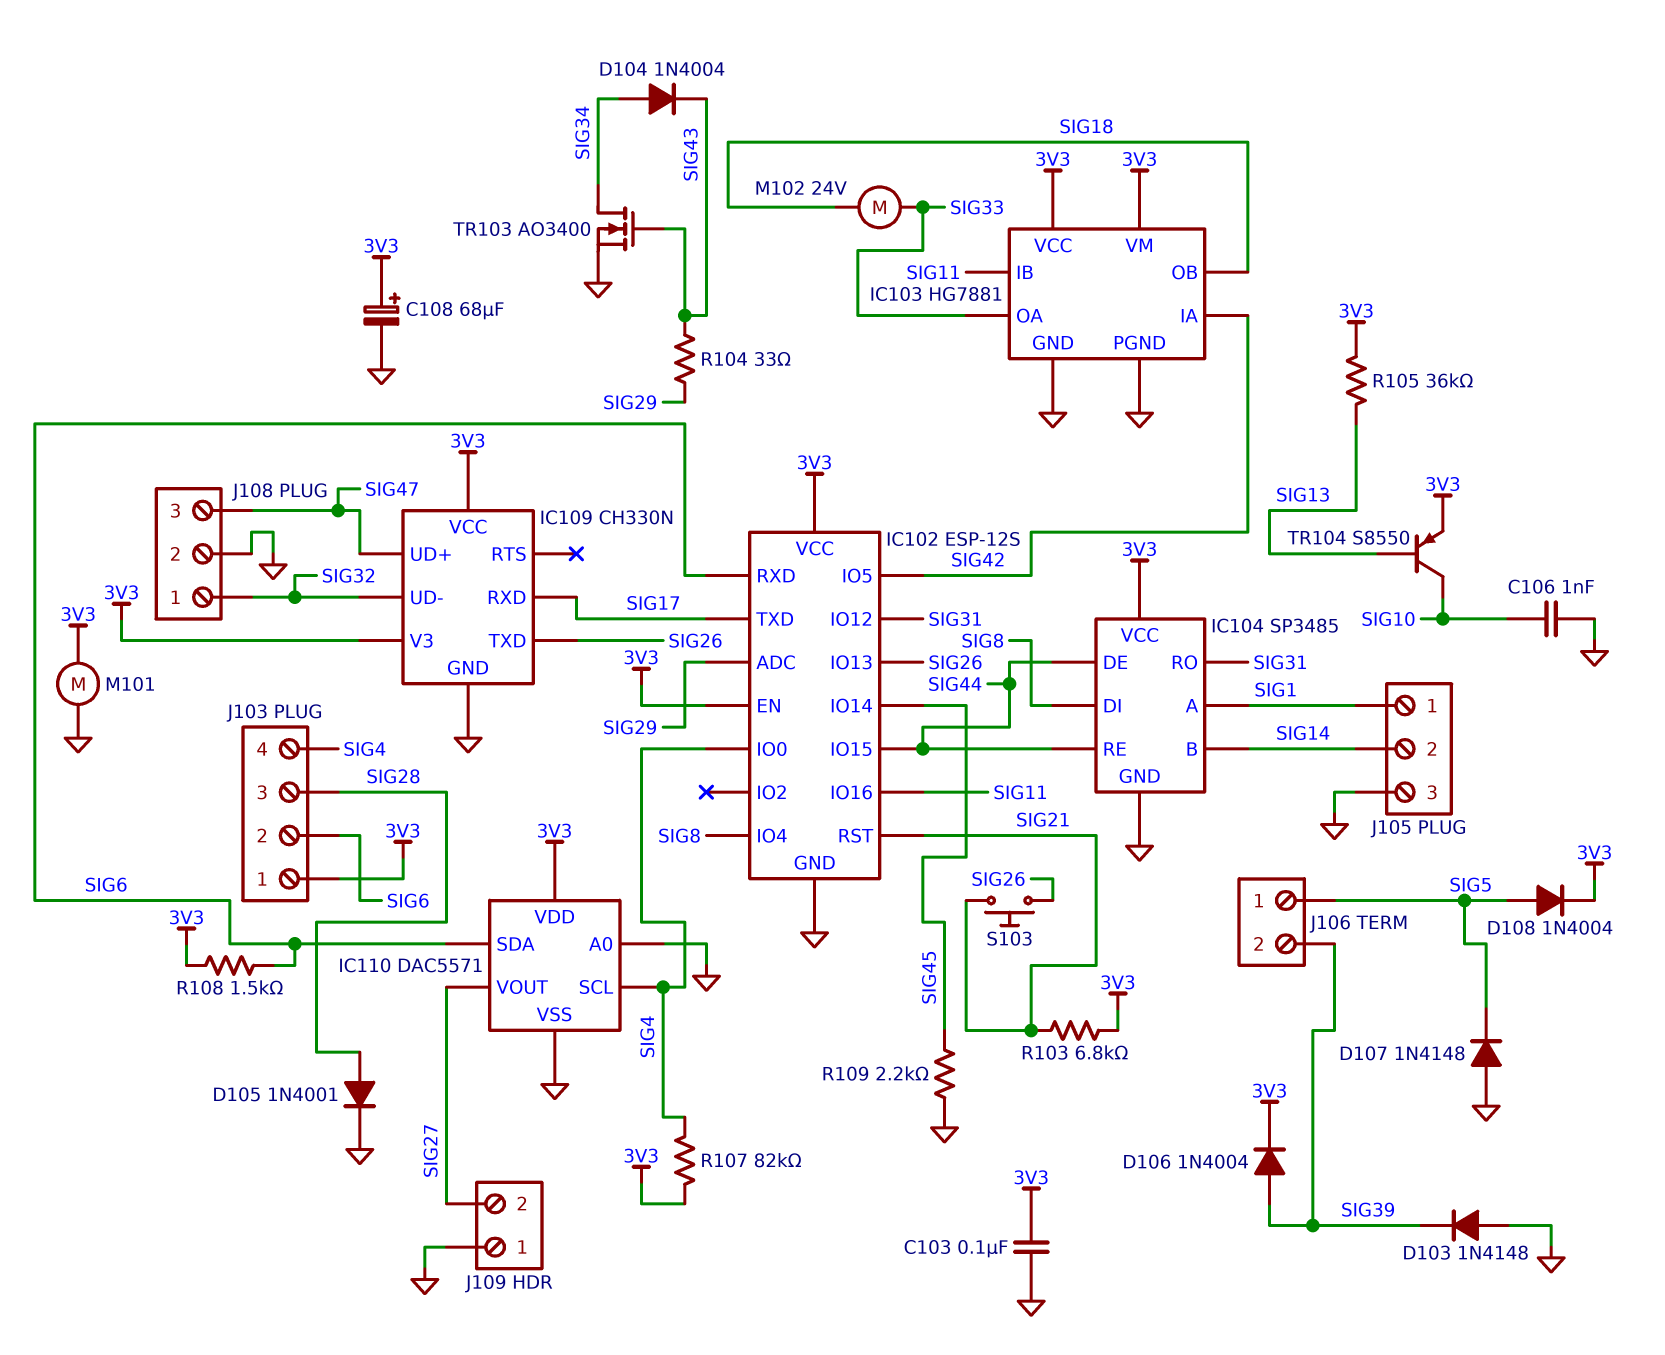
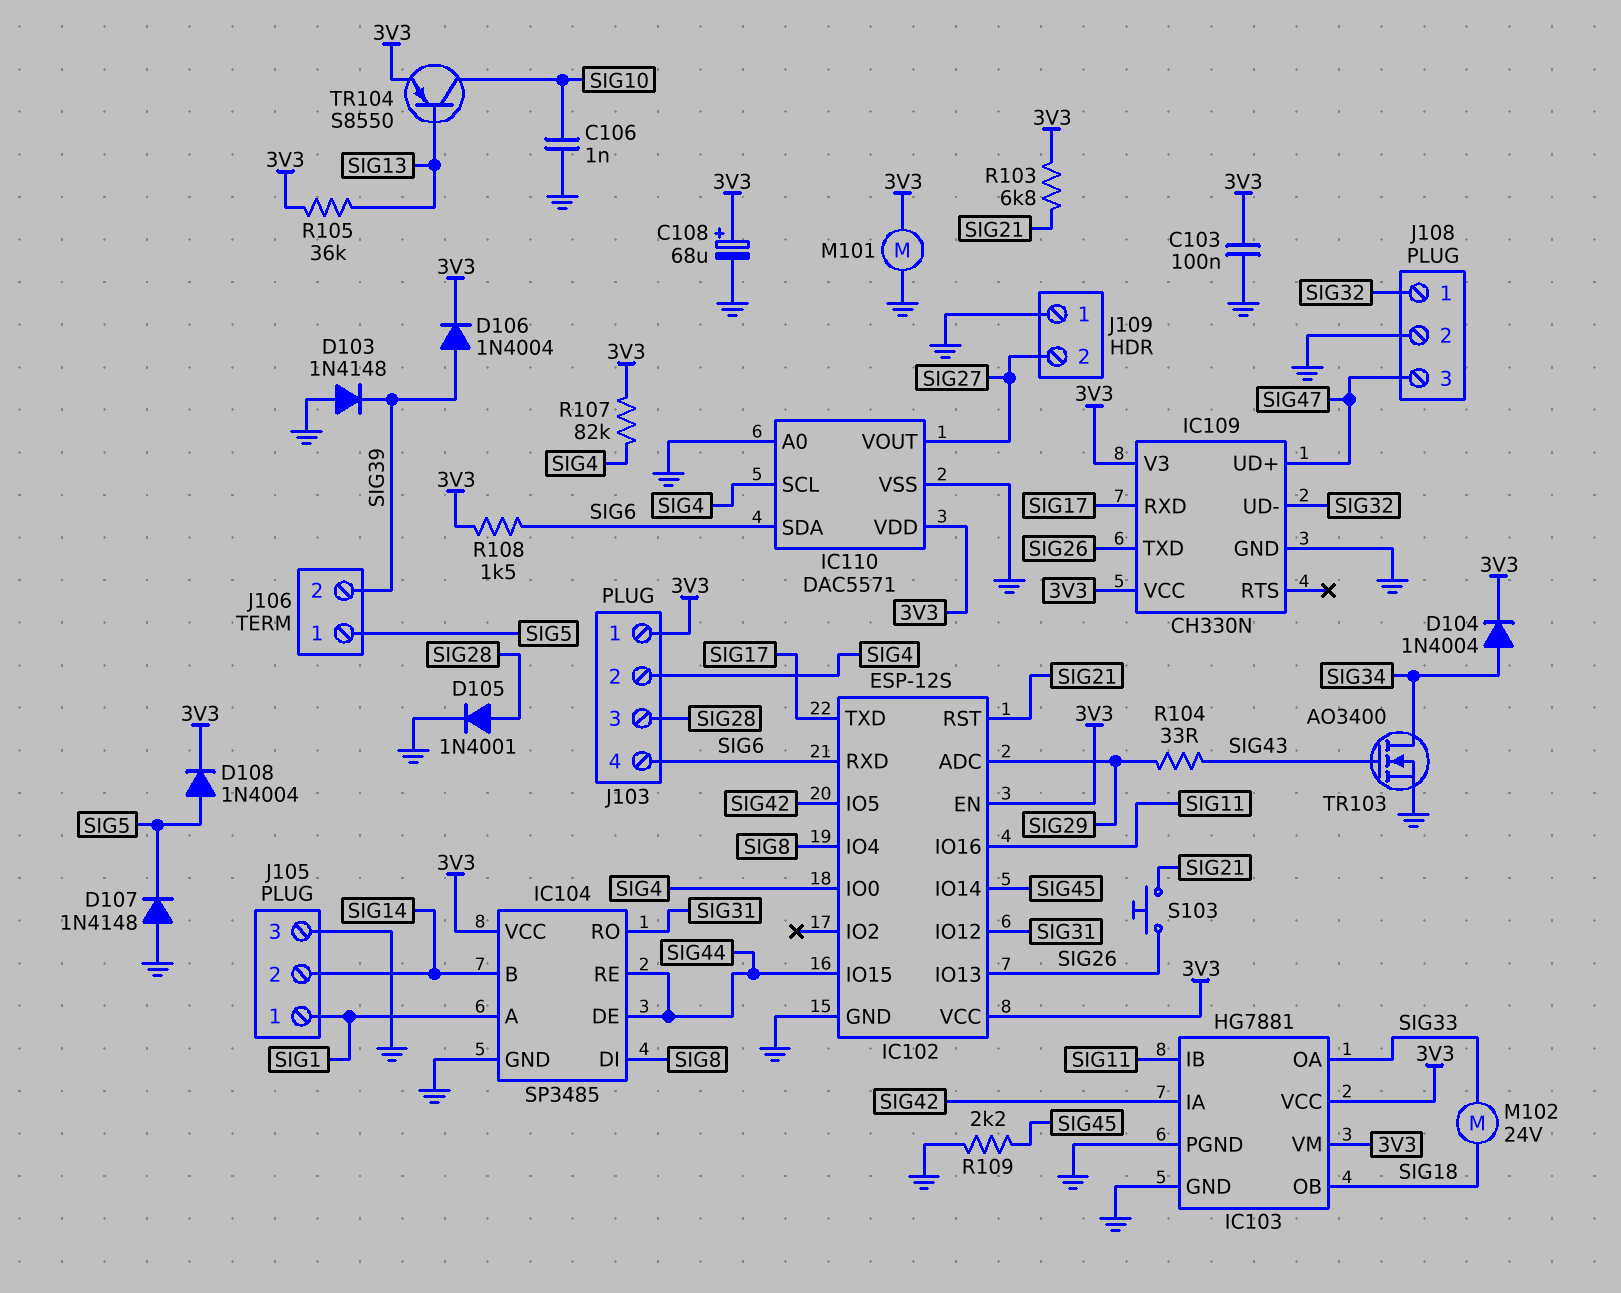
D104: diode 1N4004 (A SIG34, K SIG43) -> diode 1N4004 (A SIG34, K 3V3)
J103 pin 2: SIG6 -> SIG4
J103 pin 4: SIG4 -> SIG6

